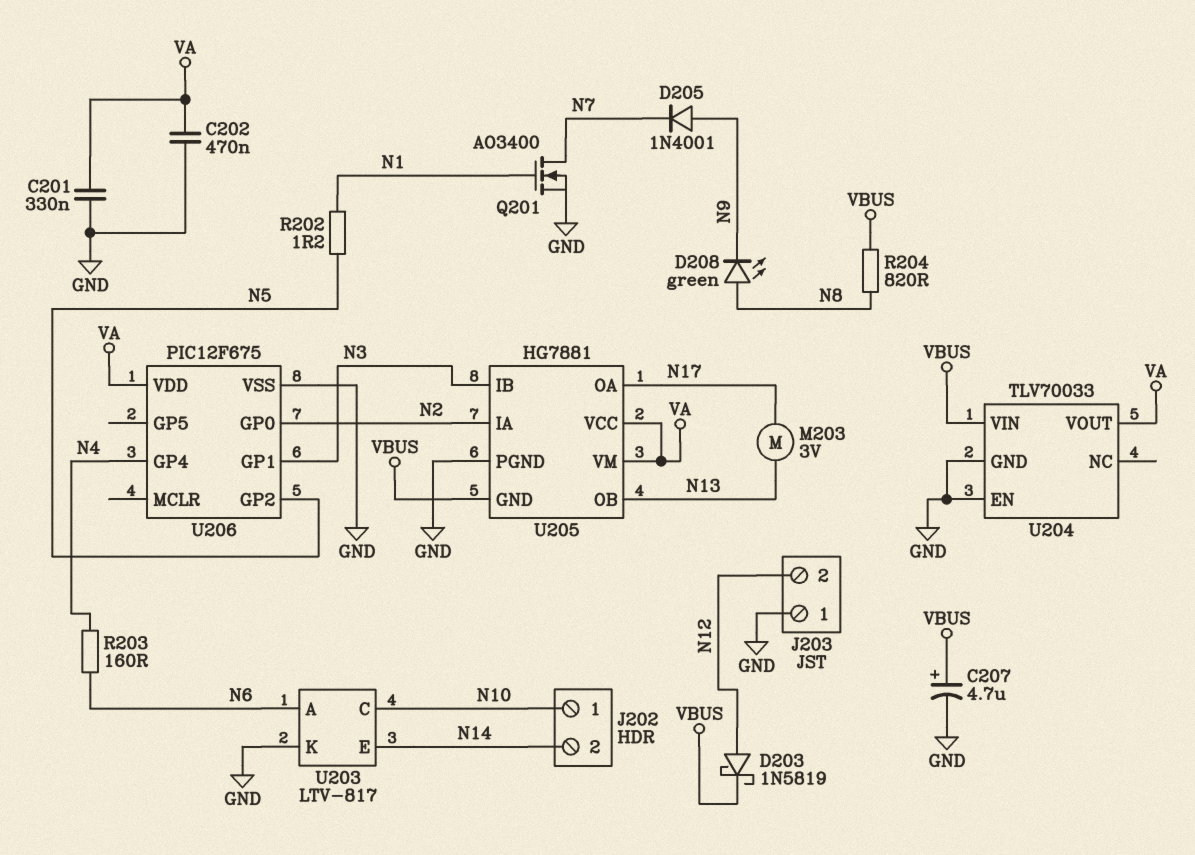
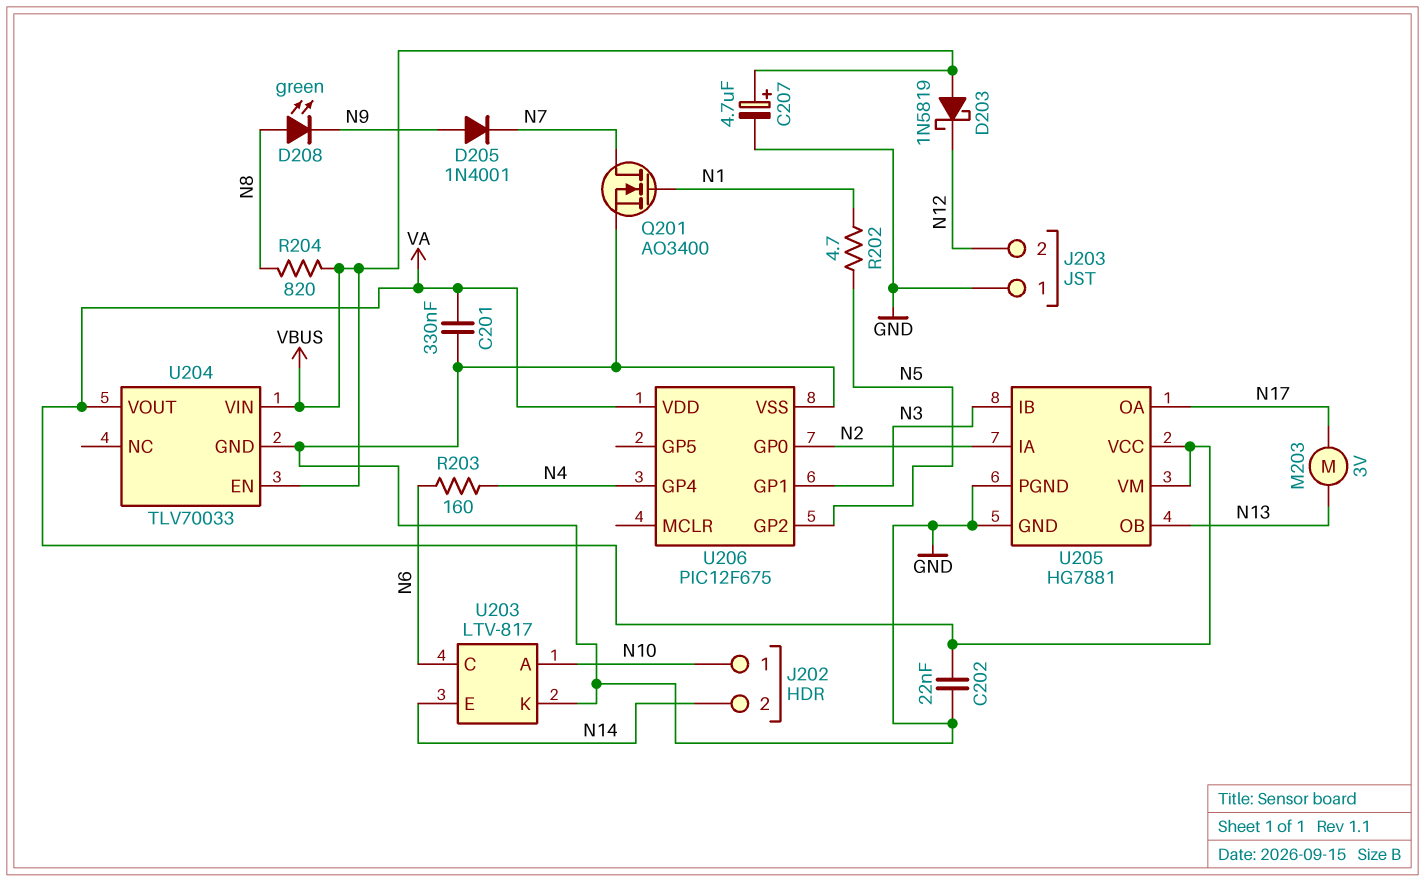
C202: 470nF (GND, VA) -> 22nF (GND, VA)
D203: schottky 1N5819 (A N12, K VBUS) -> schottky 1N5819 (A VBUS, K N12)
R202: 1.2 (N1, N5) -> 4.7 (N1, N5)
U203 pin A: N6 -> N10
U203 pin C: N10 -> N6
U204 pin EN: GND -> VBUS
U205 pin GND: VBUS -> GND

